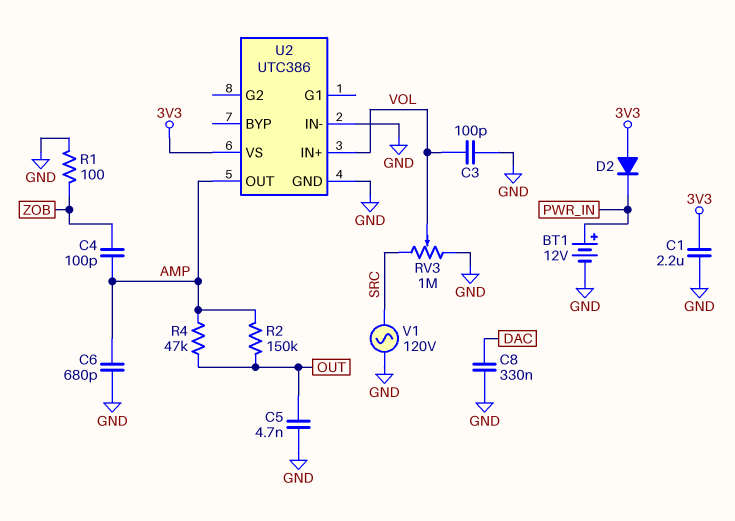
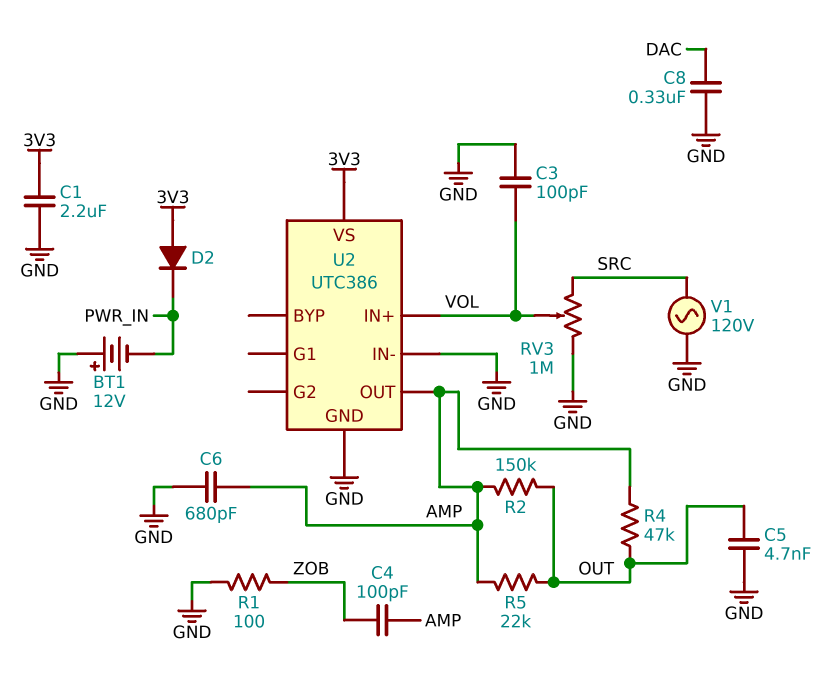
BT1: 12V (plus PWR_IN, minus GND) -> 12V (plus GND, minus PWR_IN)
R5: none -> 22k (AMP, OUT)

